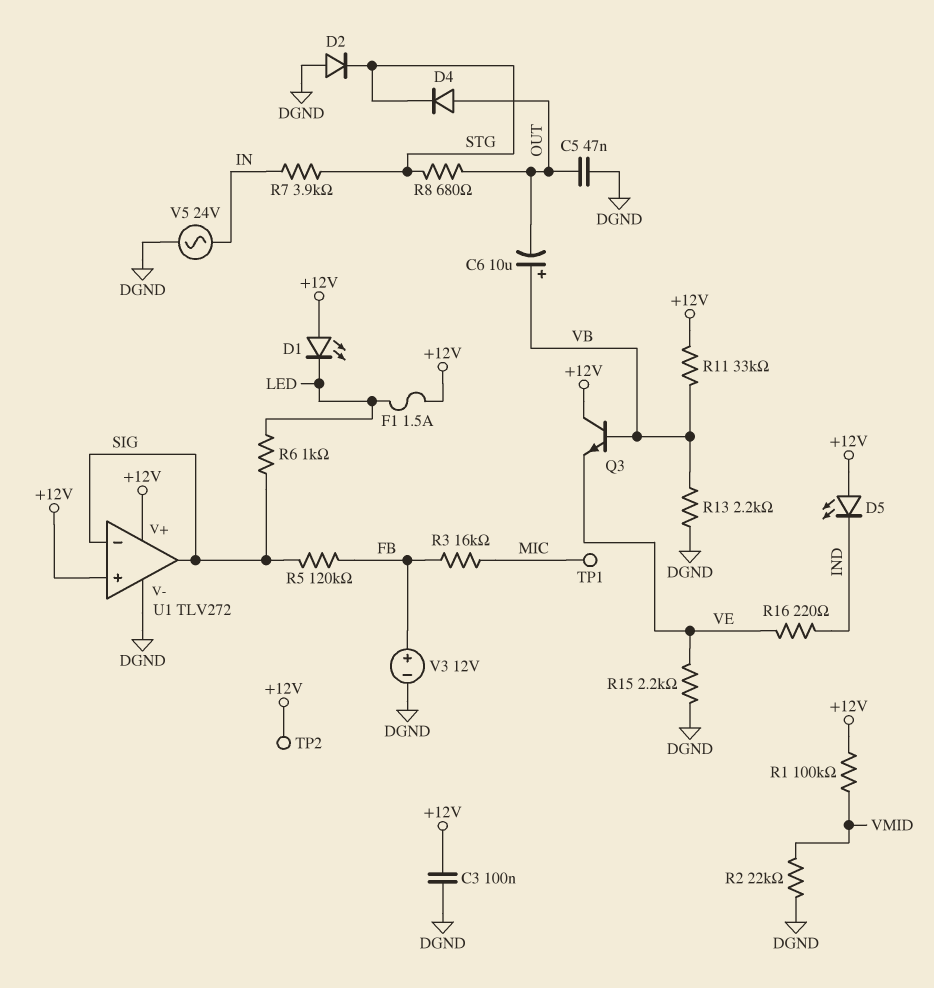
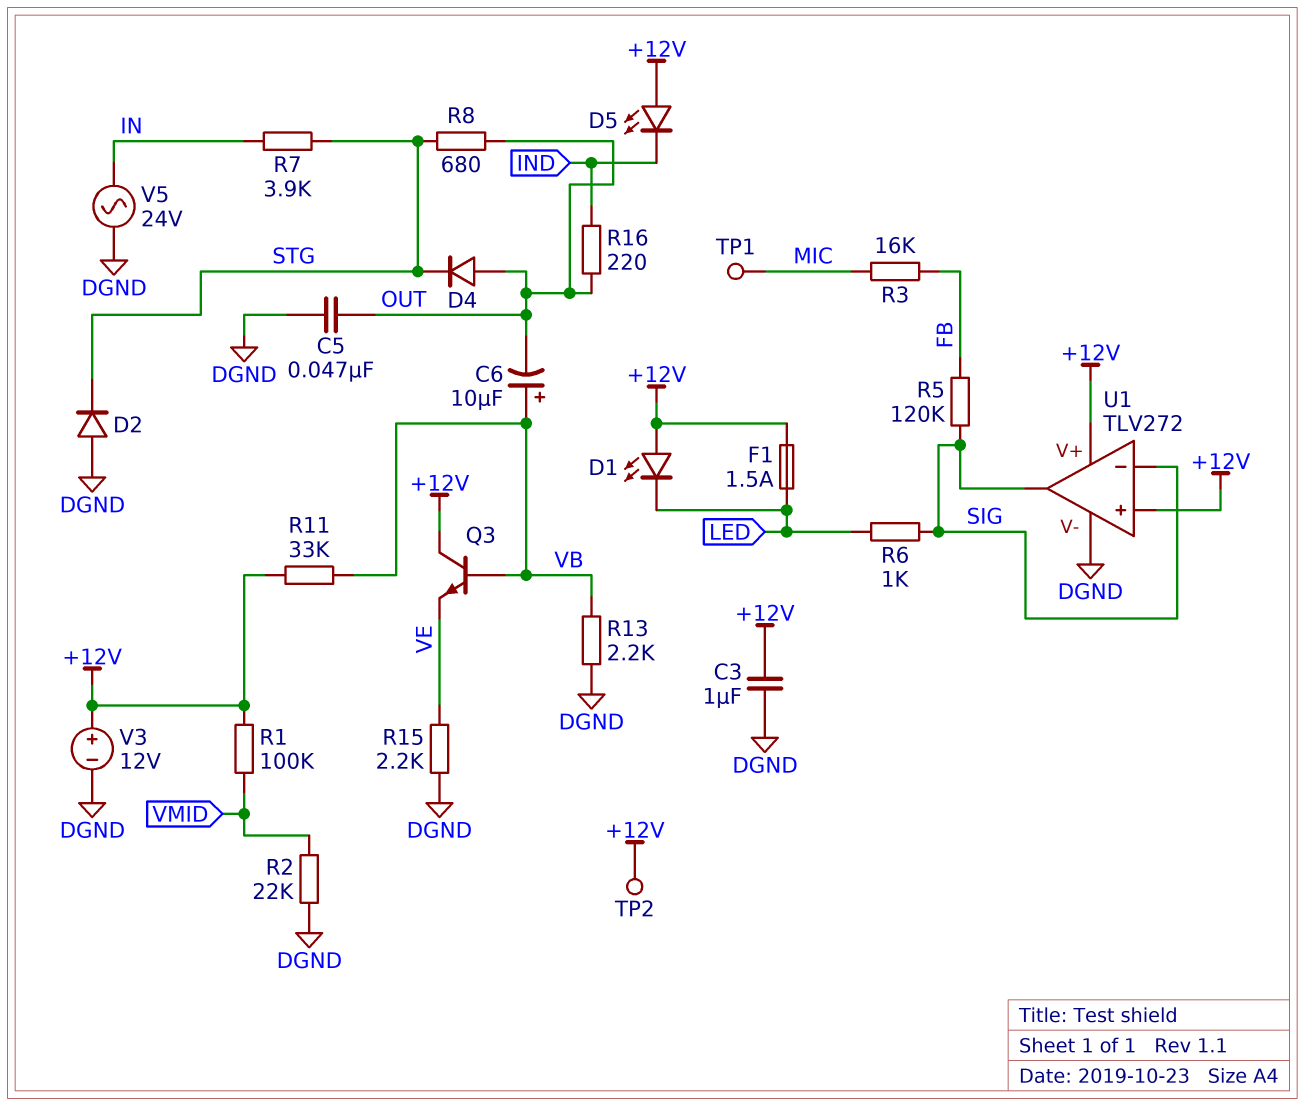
C3: 100nF (+12V, DGND) -> 1uF (+12V, DGND)
R16: 220 (IND, VE) -> 220 (IND, OUT)
V3: 12V (plus FB, minus DGND) -> 12V (plus +12V, minus DGND)

